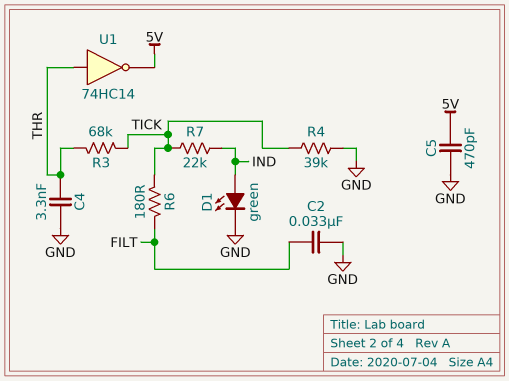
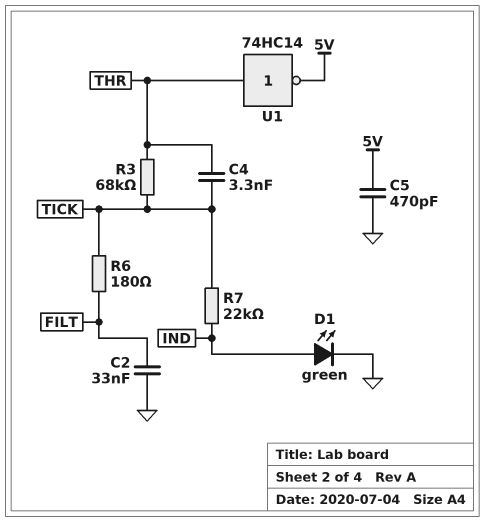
C4: 3.3nF (GND, THR) -> 3.3nF (THR, TICK)
R4: 39k (GND, TICK) -> none

